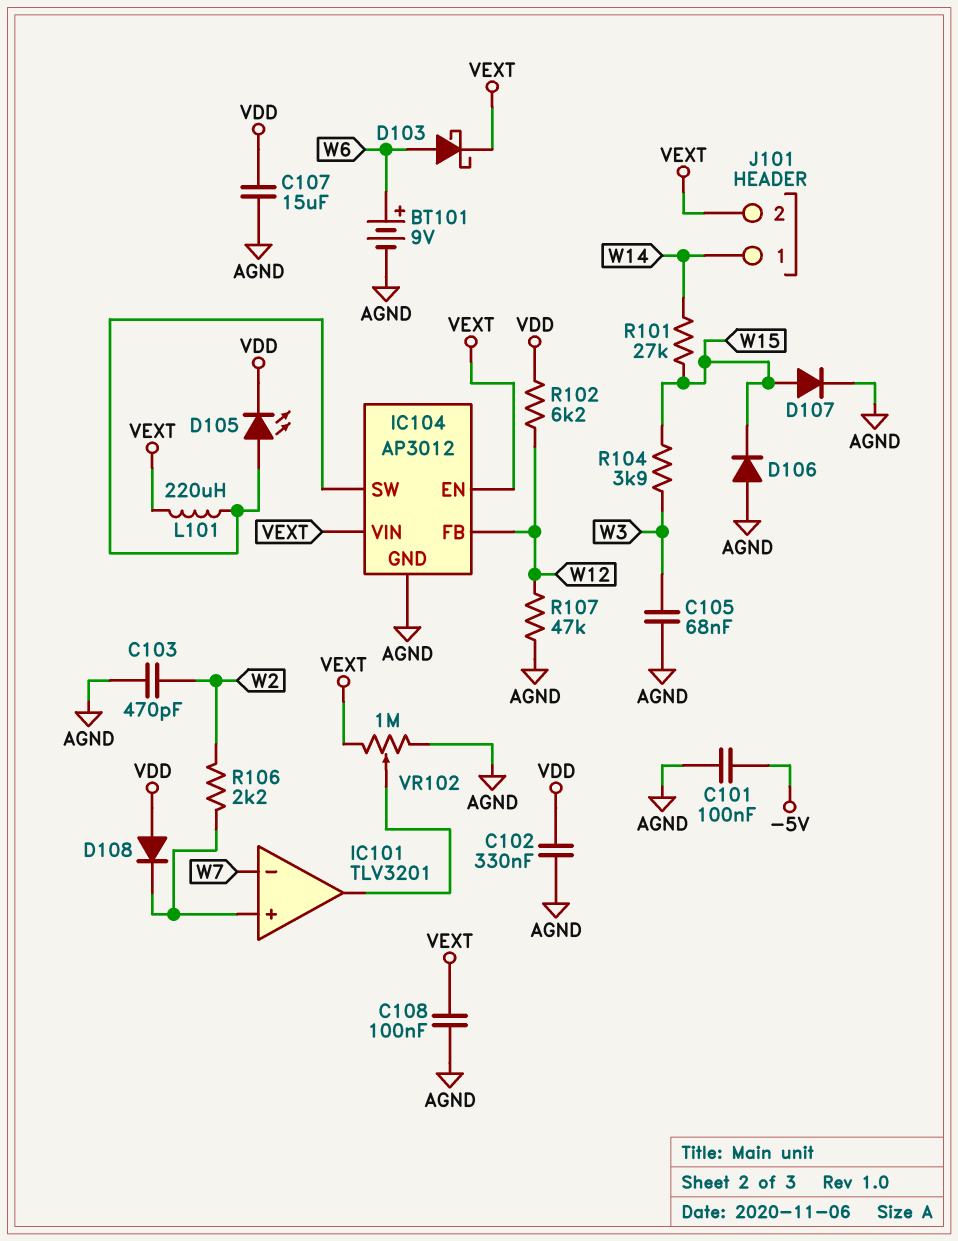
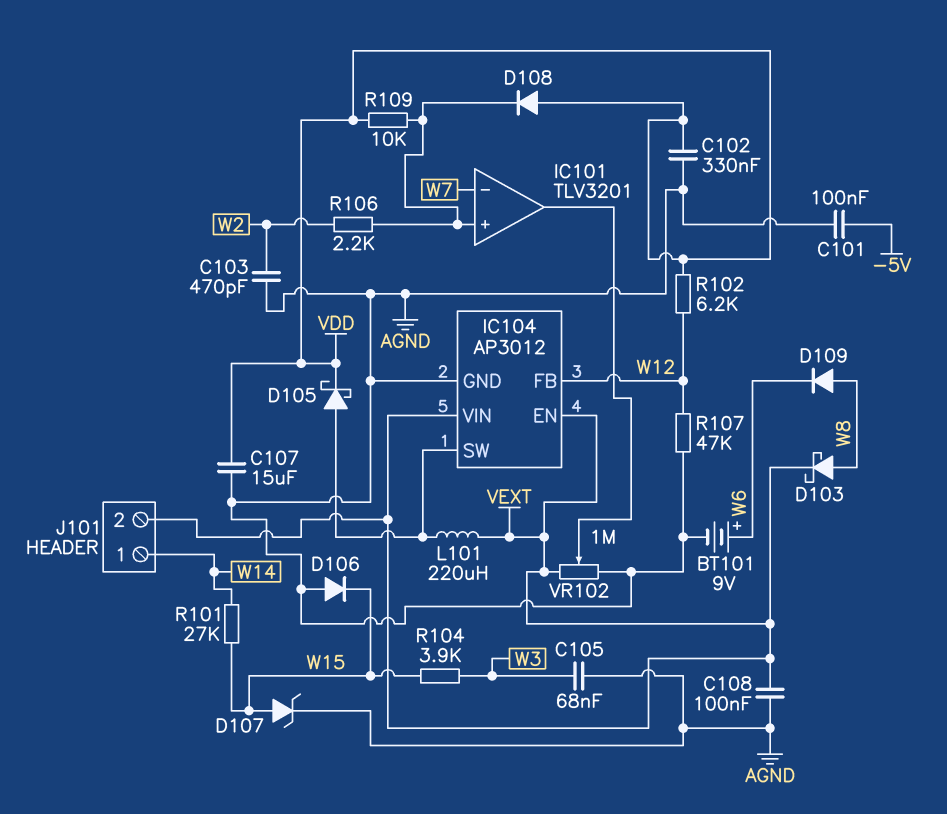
D103: schottky (A W6, K VEXT) -> schottky (A W8, K VEXT)
D105: LED (A IC104/SW, K VDD) -> schottky (A IC104/SW, K VDD)
D107: diode (A W15, K AGND) -> zener (A W15, K AGND)
D109: none -> diode (A W8, K W6)
R109: none -> 10k (IC101/in+, VDD)

